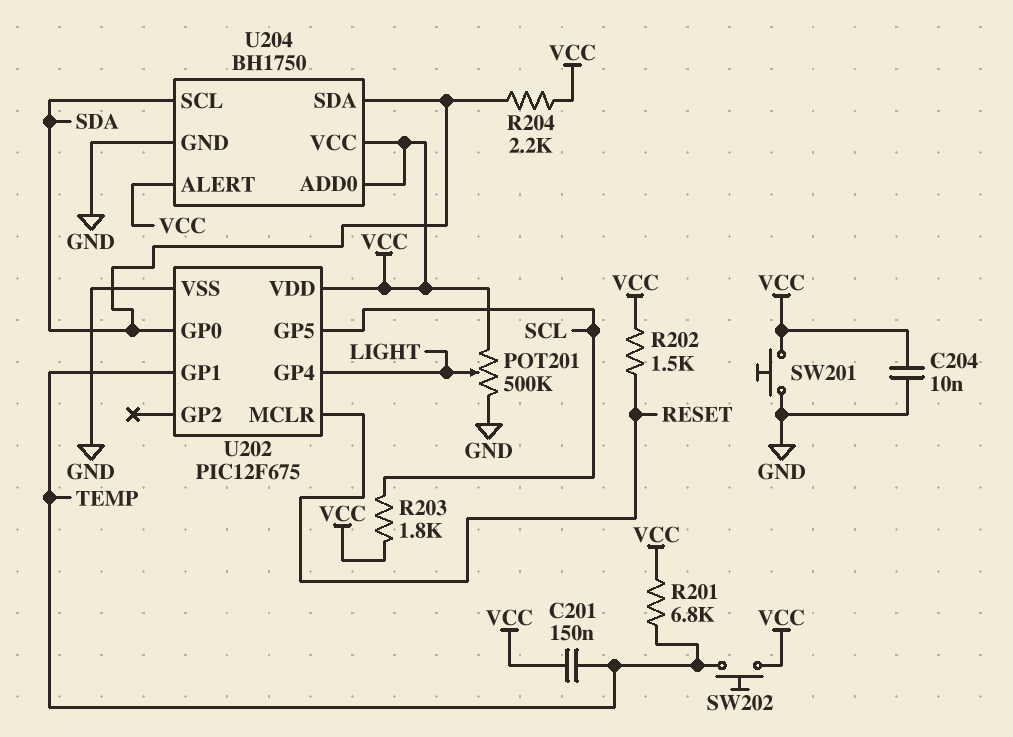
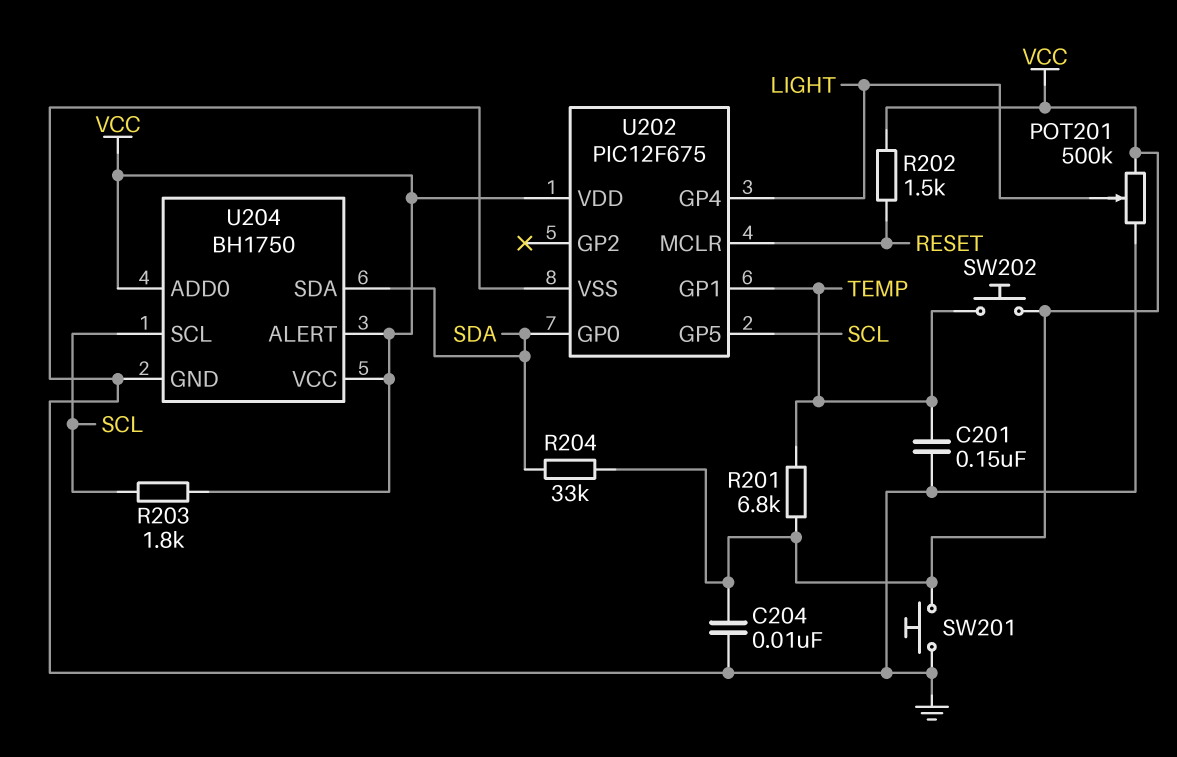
C201: 150nF (TEMP, VCC) -> 150nF (GND, TEMP)
R204: 2.2k (SDA, VCC) -> 33k (SDA, VCC)
U204 pin SCL: SDA -> SCL

